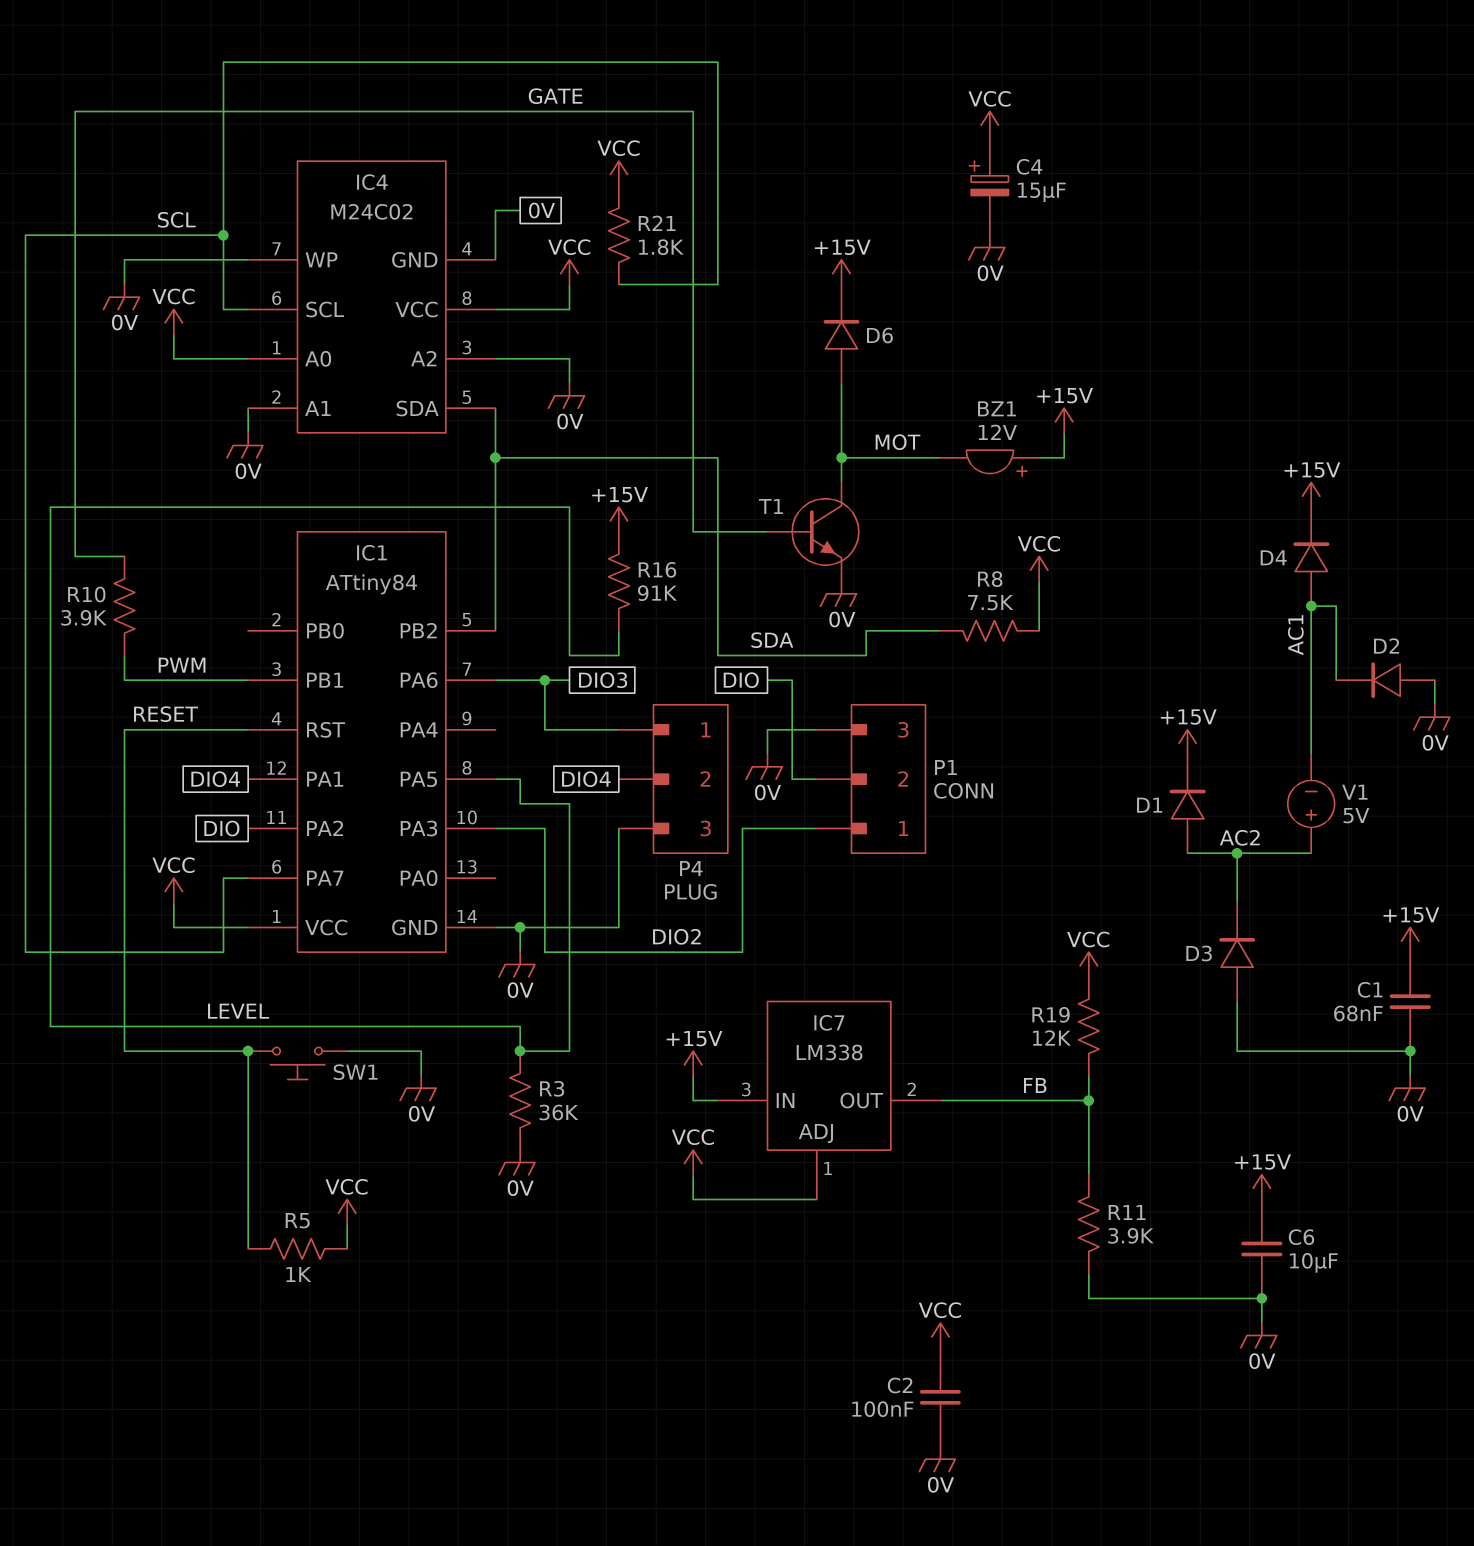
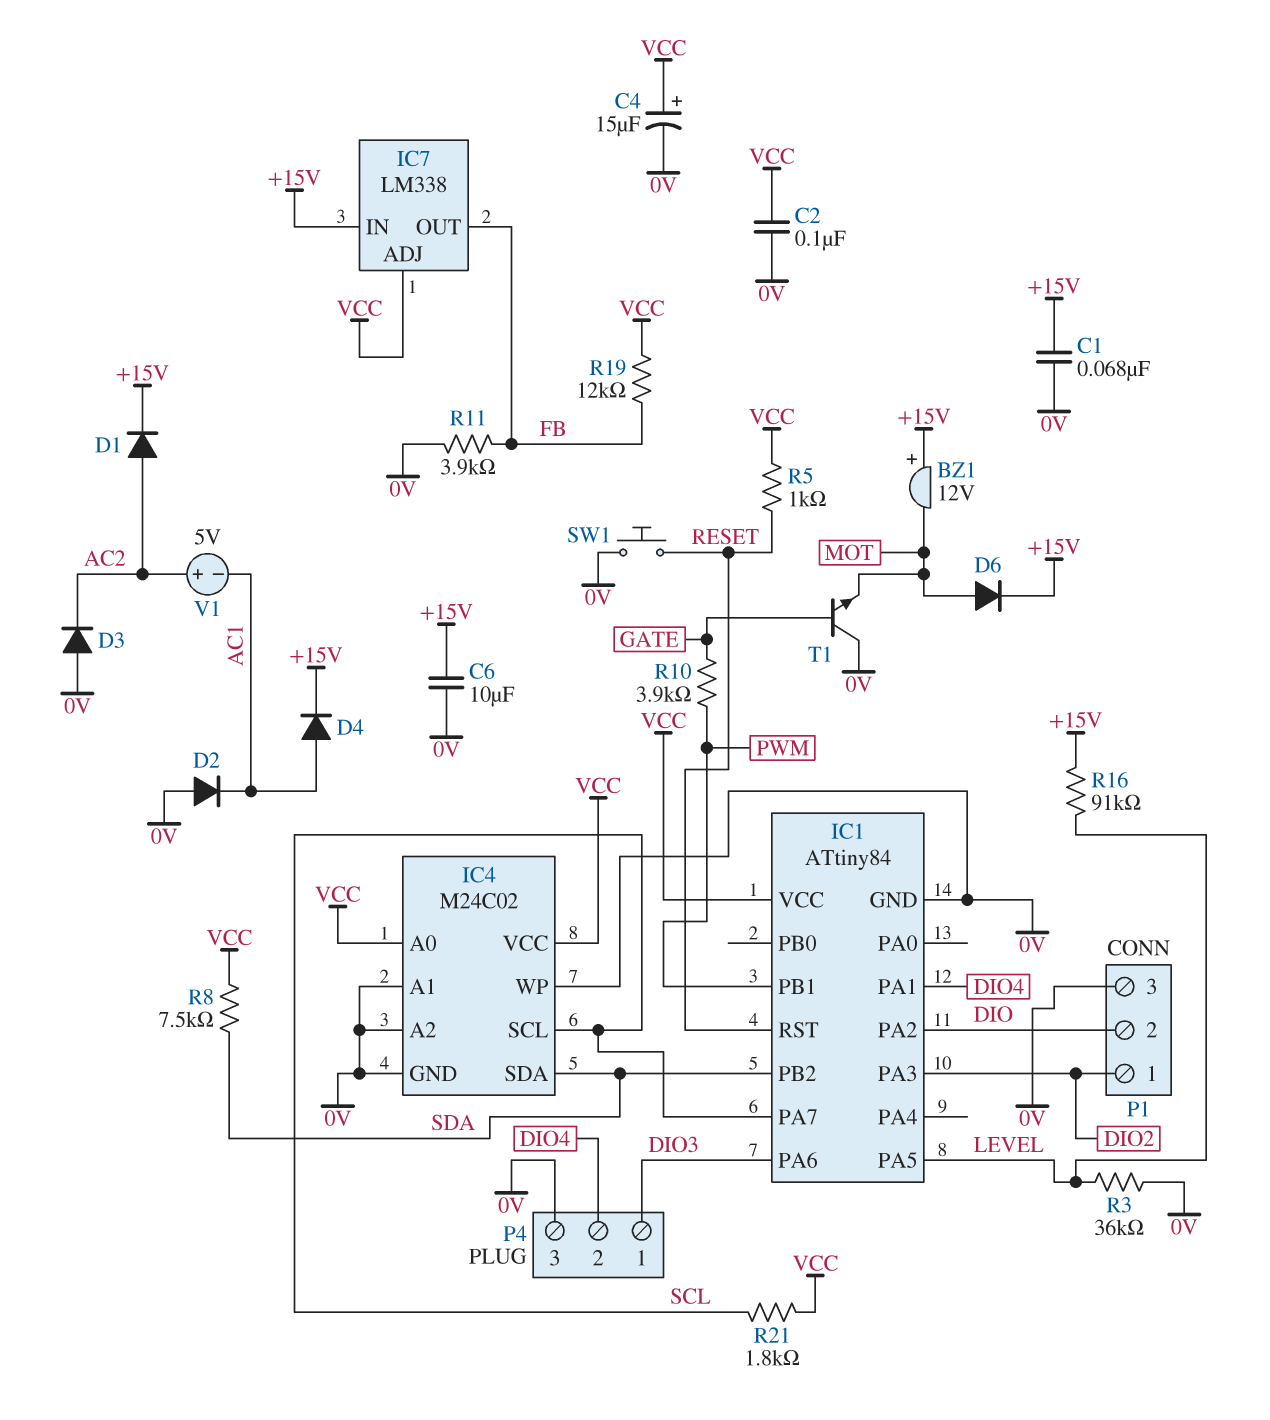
T1: NPN (B GATE, C MOT, E 0V) -> NPN (B GATE, C 0V, E MOT)

